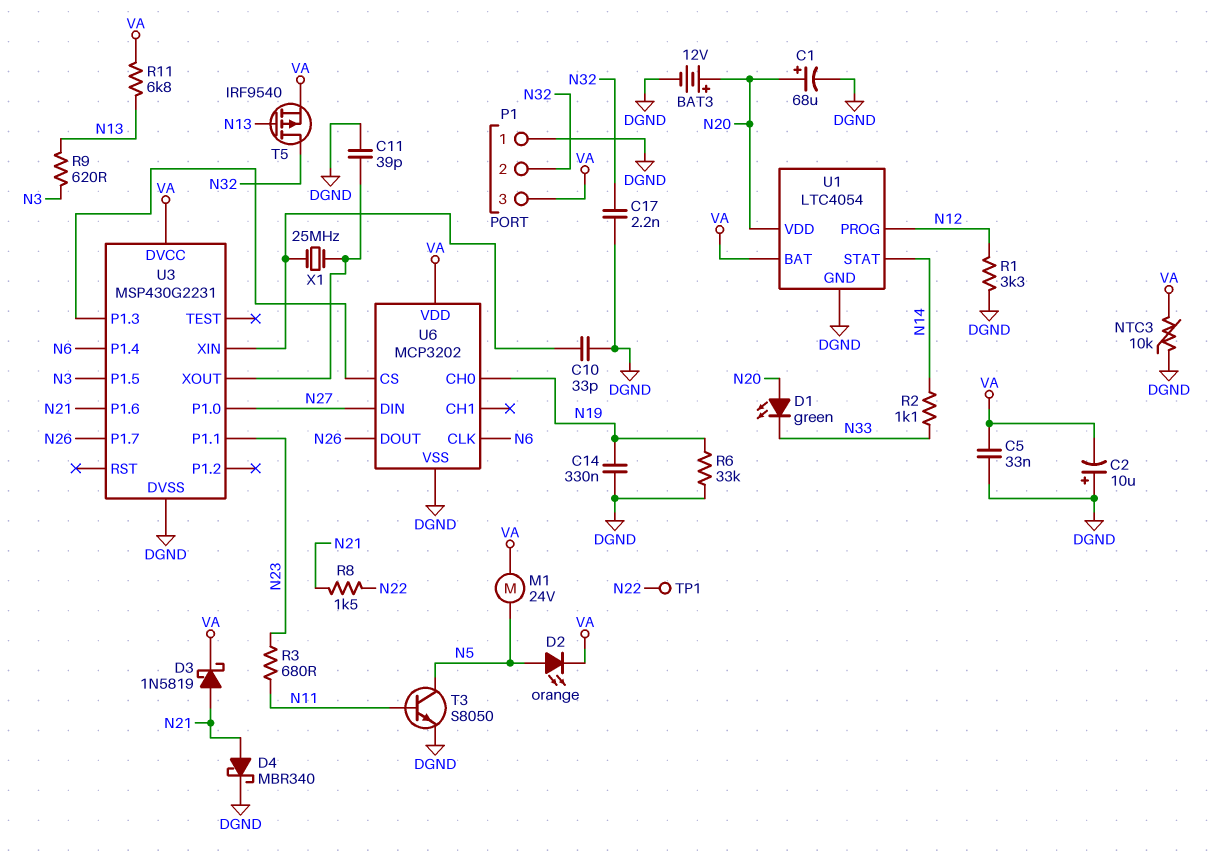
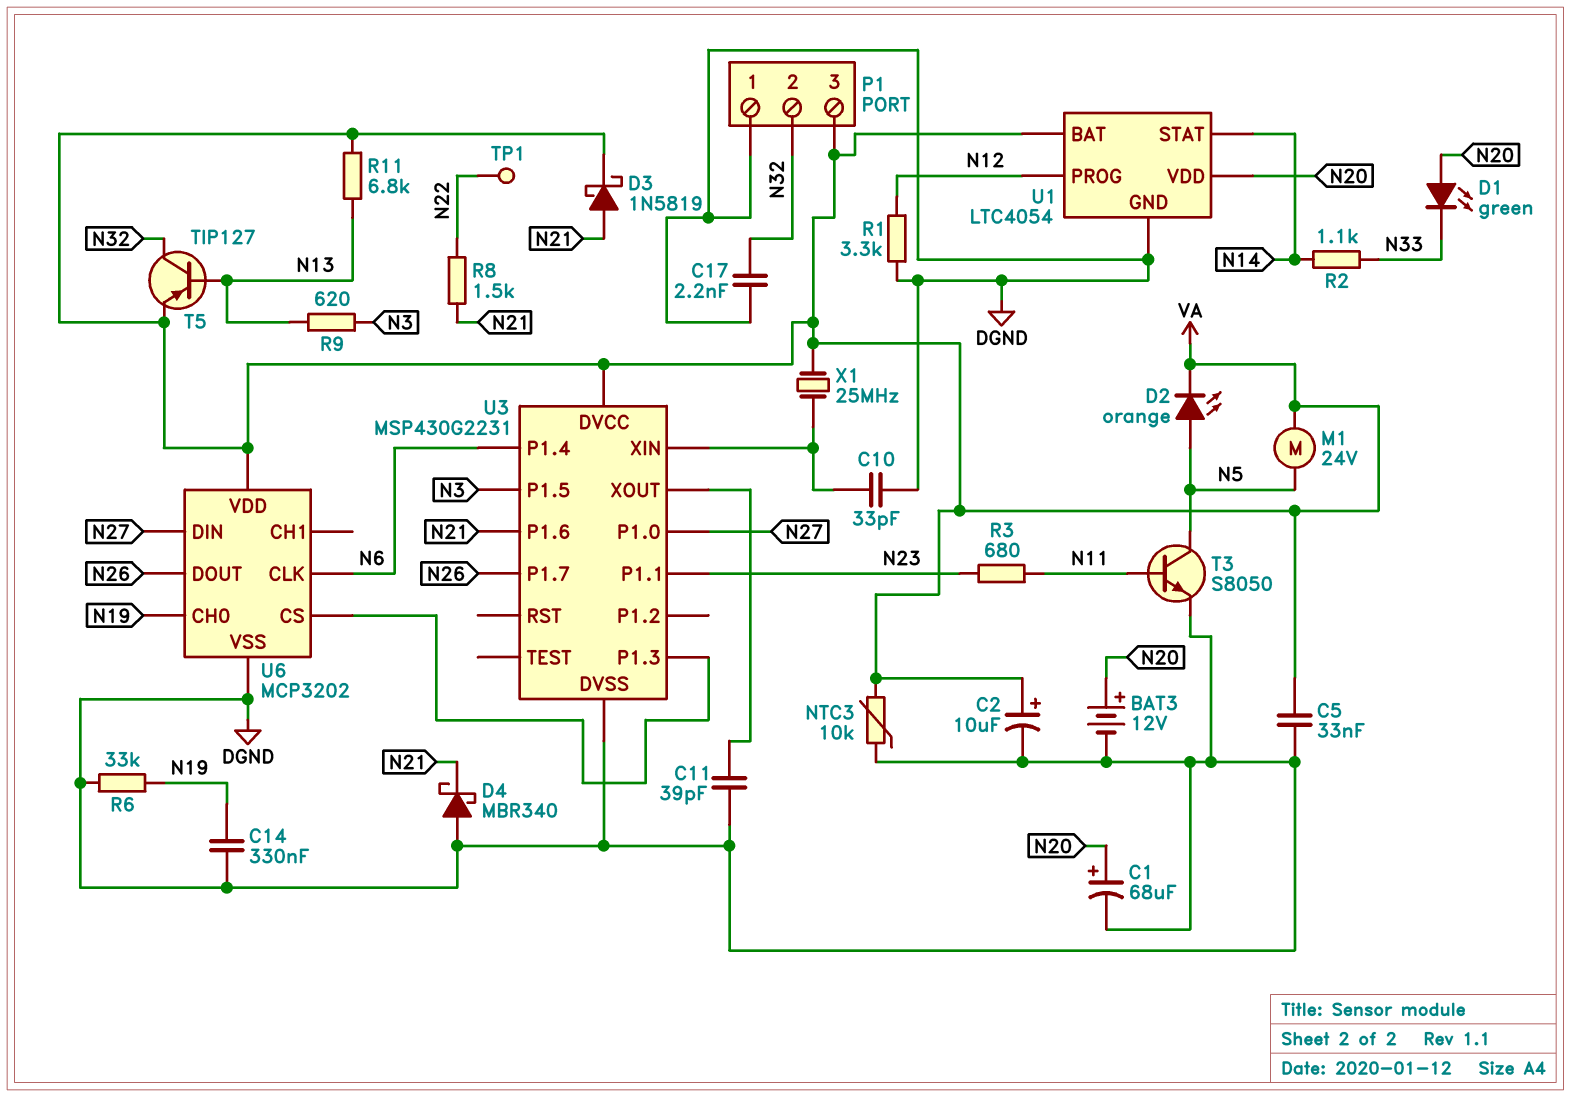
C2: 10uF (plus DGND, minus VA) -> 10uF (plus VA, minus DGND)
D4: schottky MBR340 (A N21, K DGND) -> schottky MBR340 (A DGND, K N21)
T5: PMOS IRF9540 (G N13, D N32, S VA) -> PNP TIP127 (B N13, C N32, E VA)
X1: 25MHz (U3/XIN, U3/XOUT) -> 25MHz (U3/XIN, VA)

